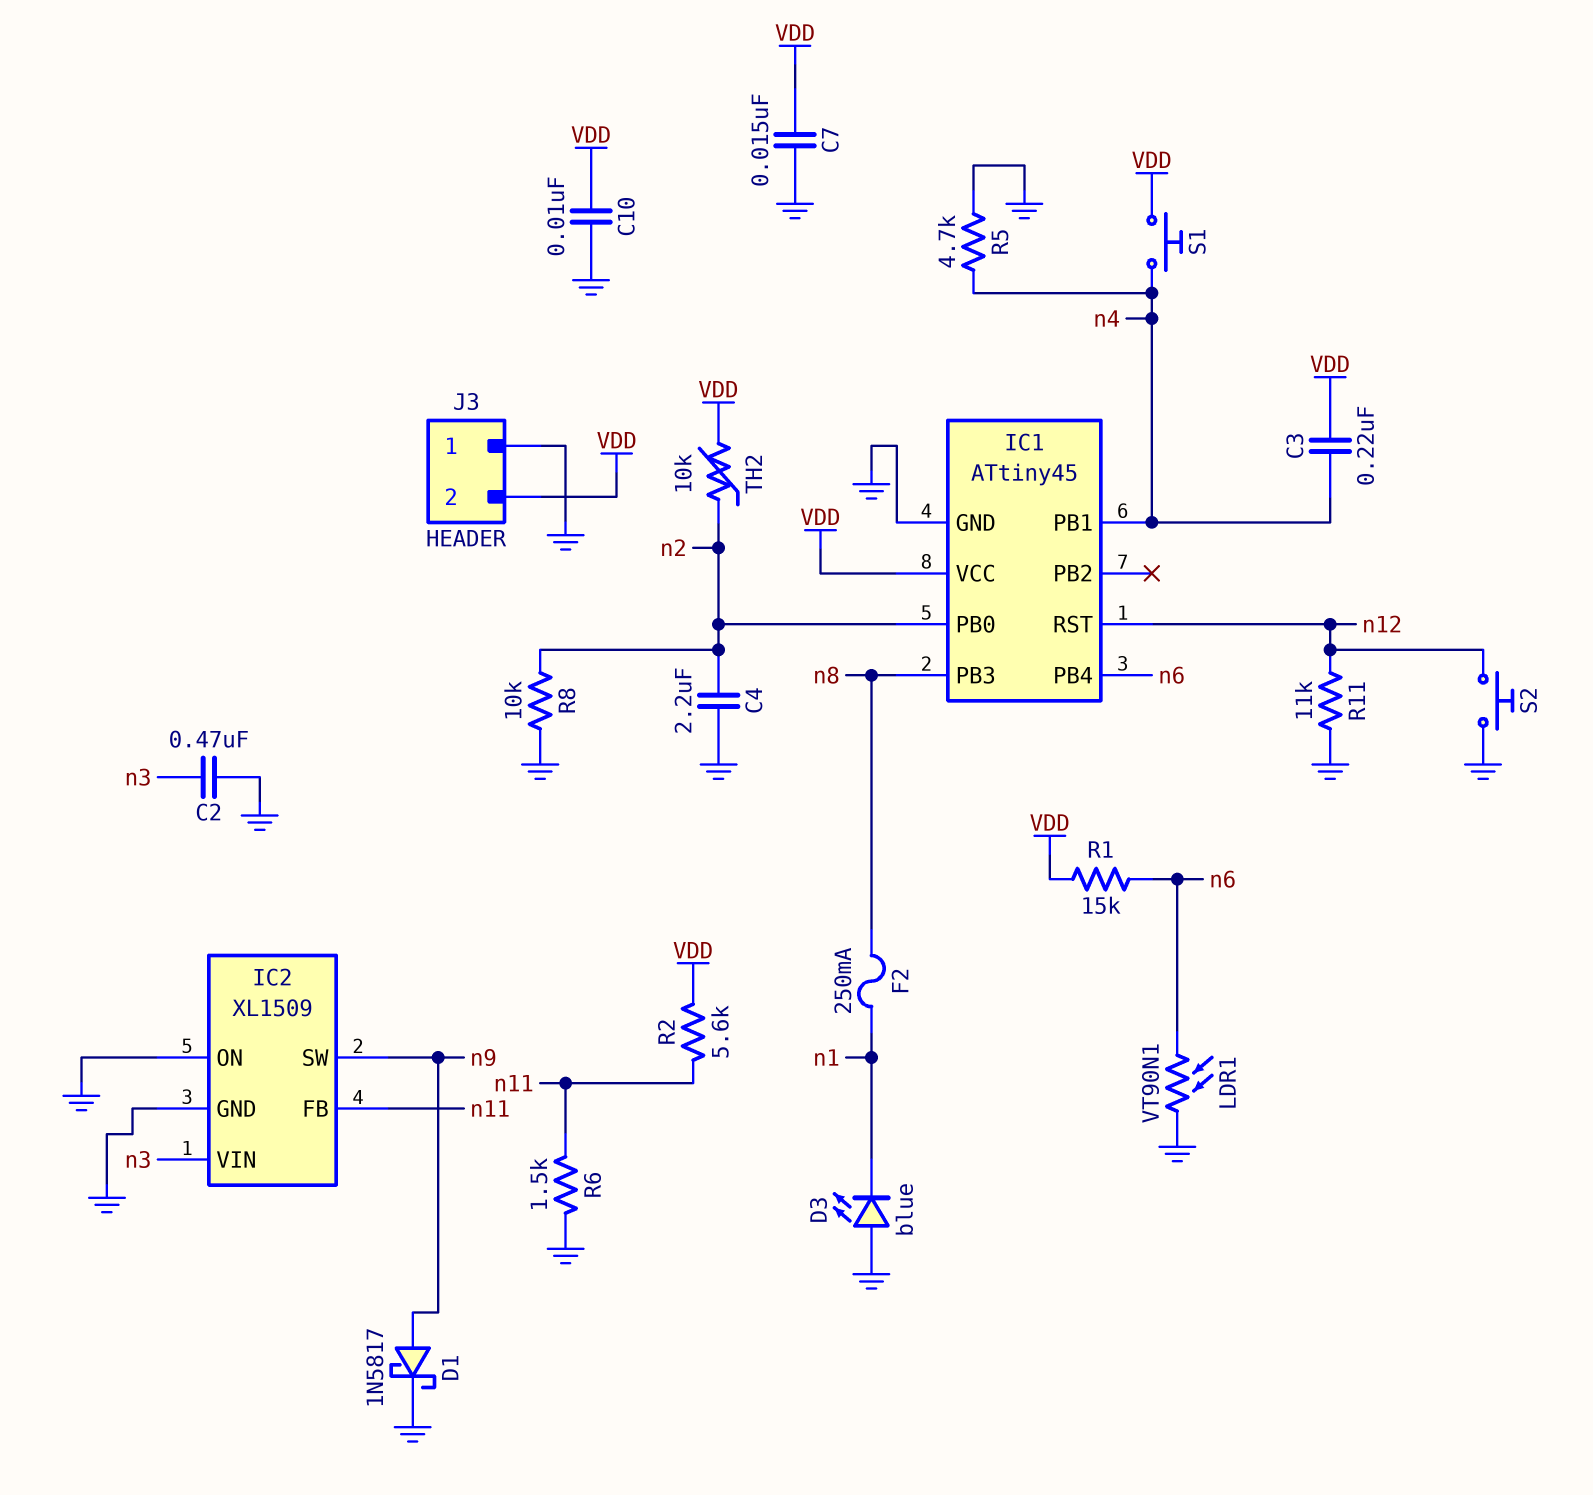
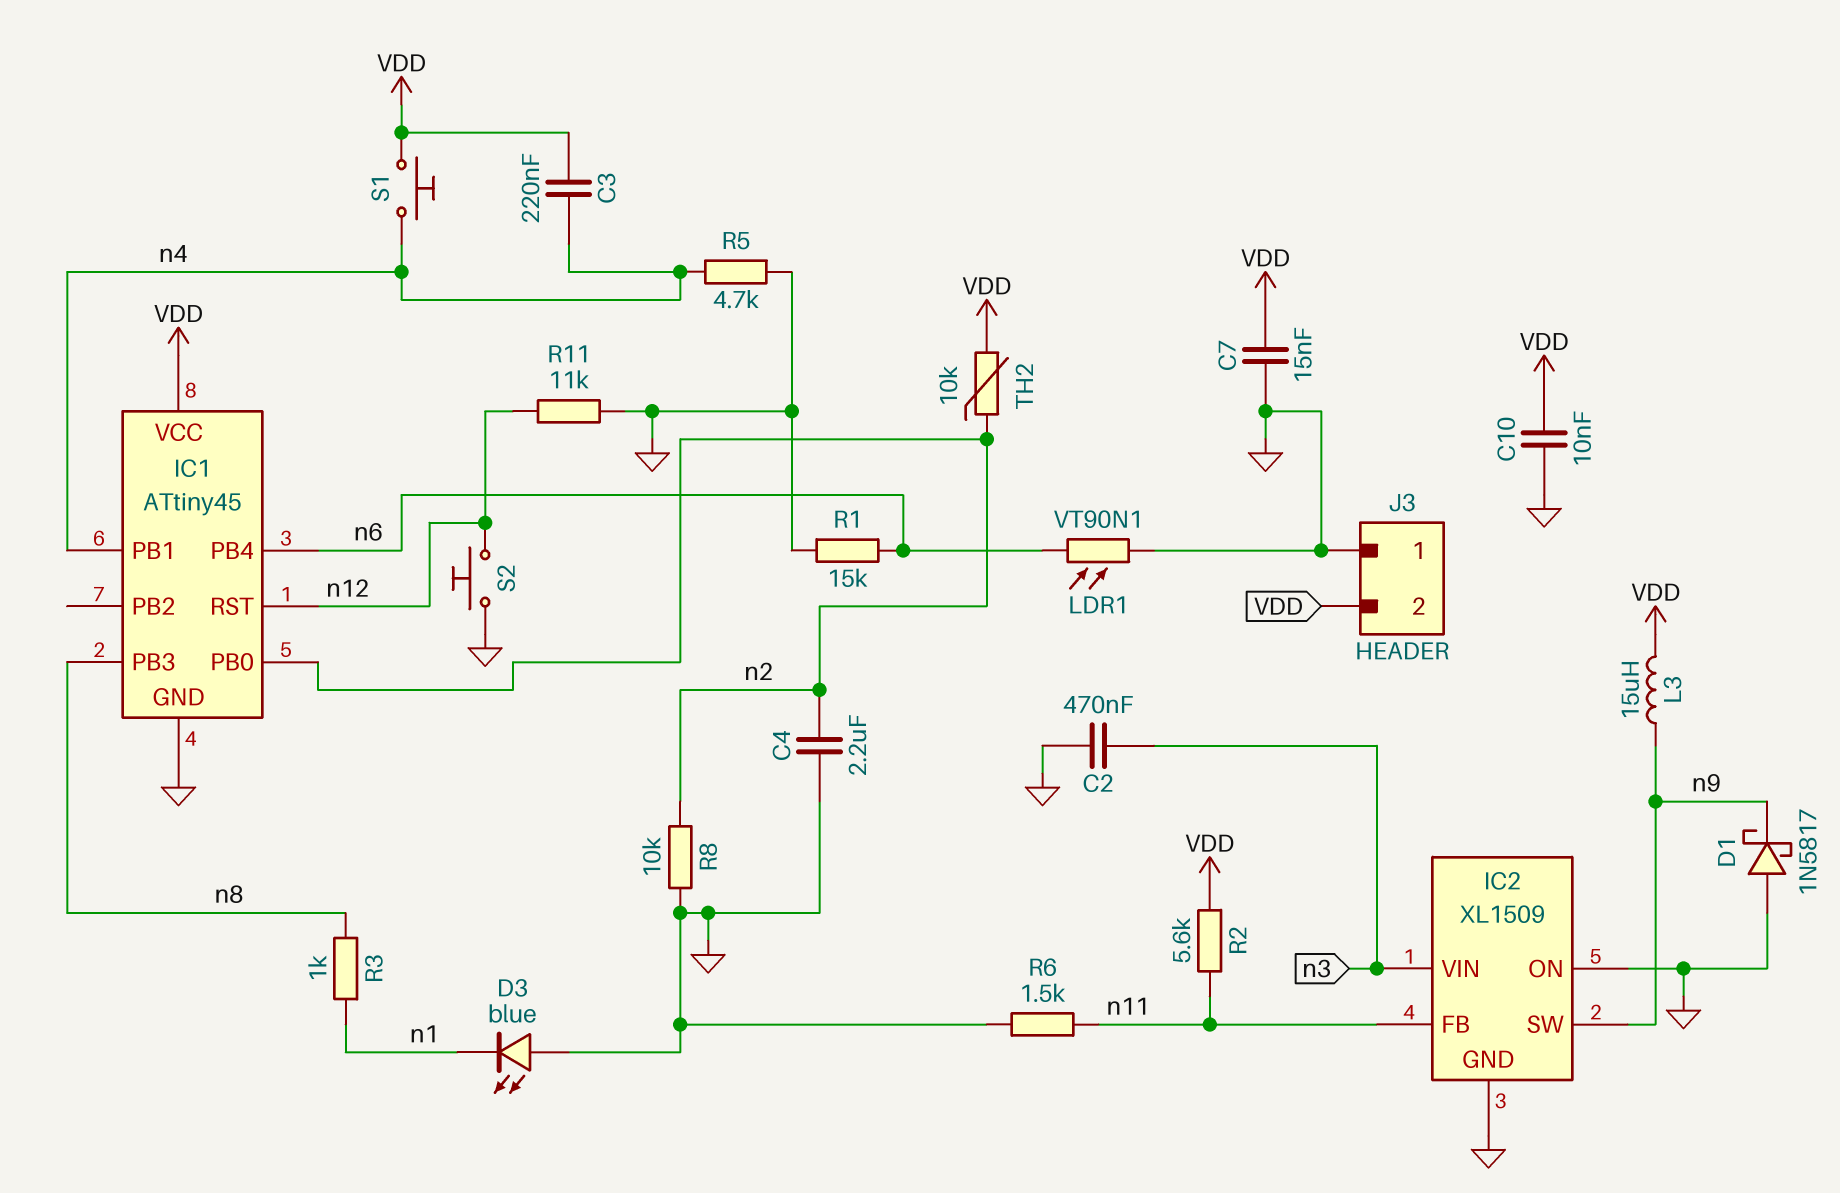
D1: schottky 1N5817 (A n9, K GND) -> schottky 1N5817 (A GND, K n9)
F2: 250mA (n1, n8) -> none
L3: none -> 15uH (VDD, n9)
R1: 15k (VDD, n6) -> 15k (GND, n6)
R3: none -> 1k (n1, n8)

